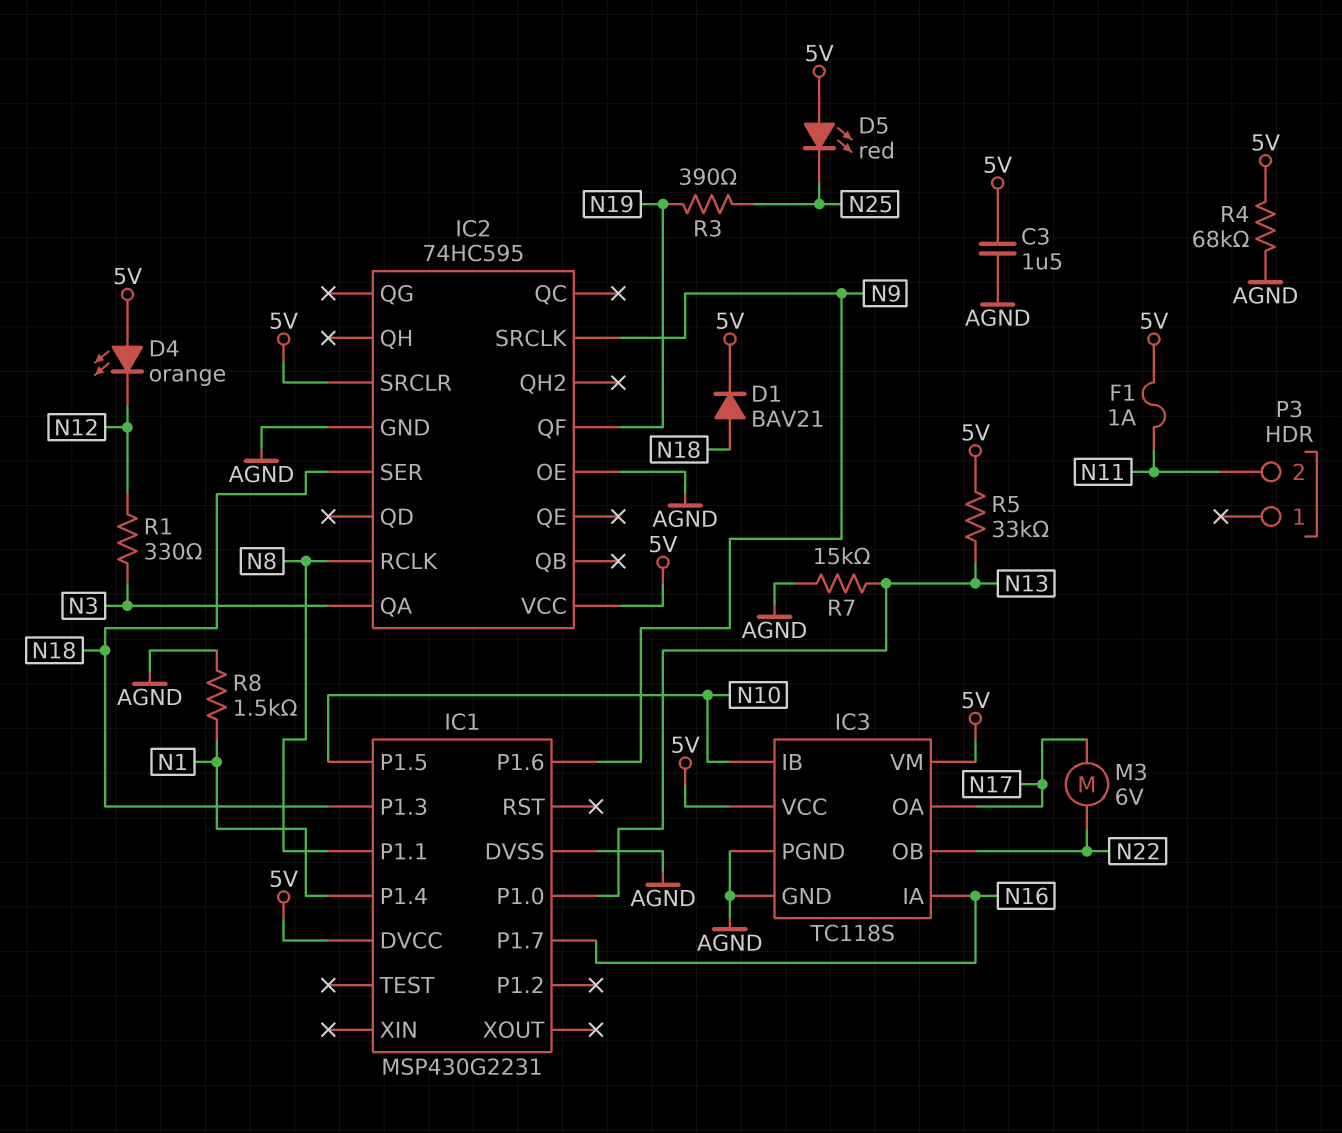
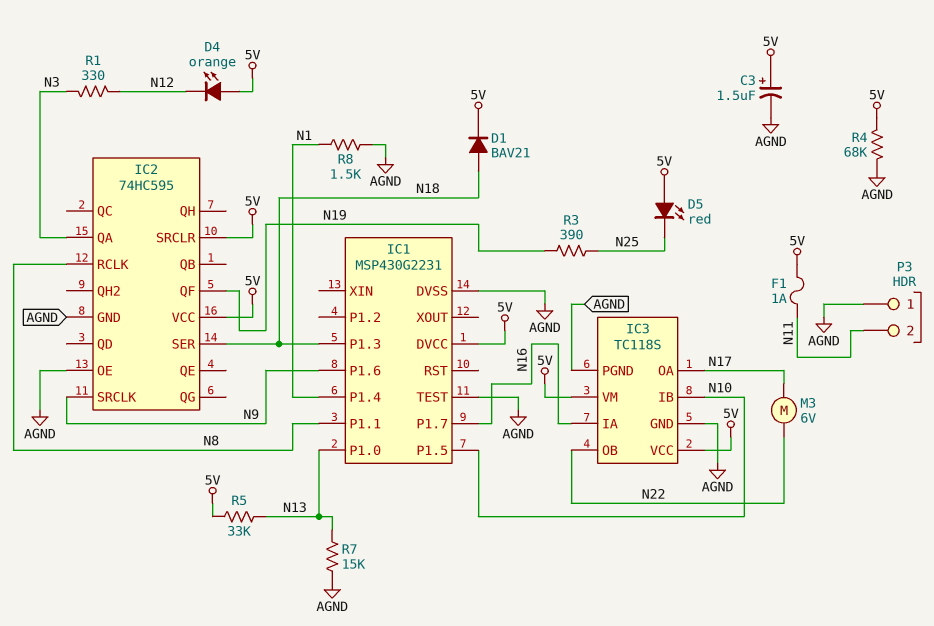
C3: 1.5uF (5V, AGND) -> 1.5uF (plus 5V, minus AGND)
IC1 pin TEST: none -> AGND
P3 pin 1: none -> AGND

